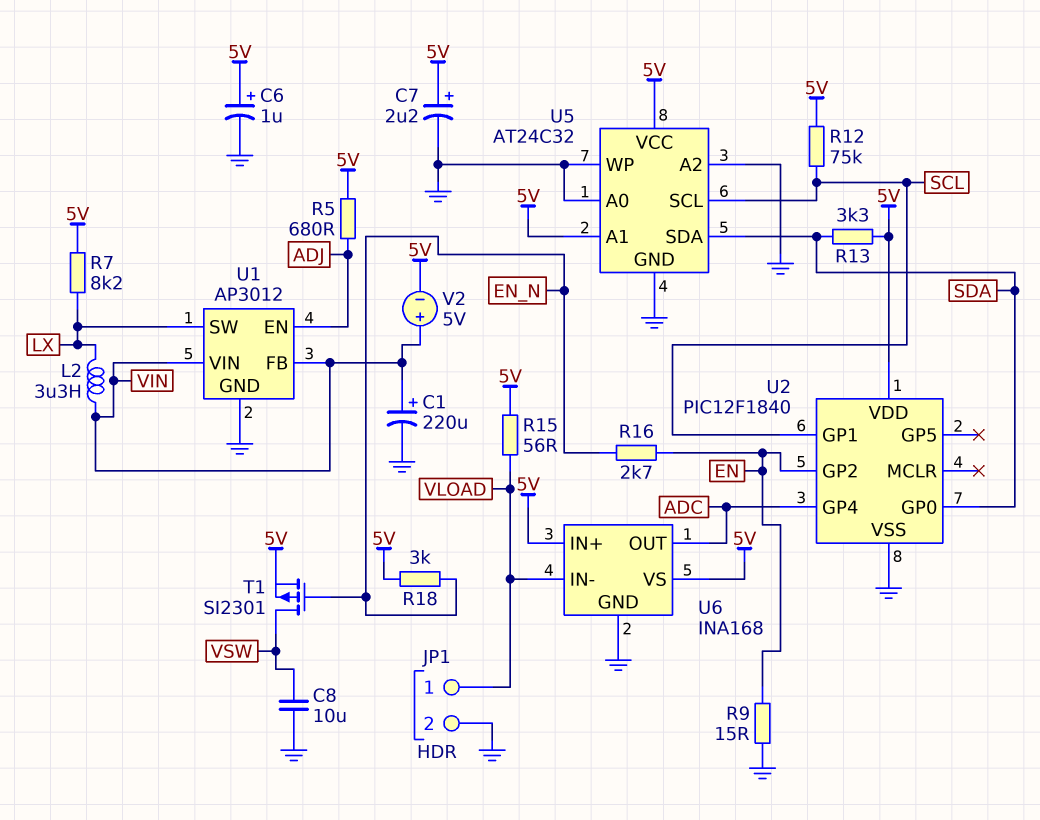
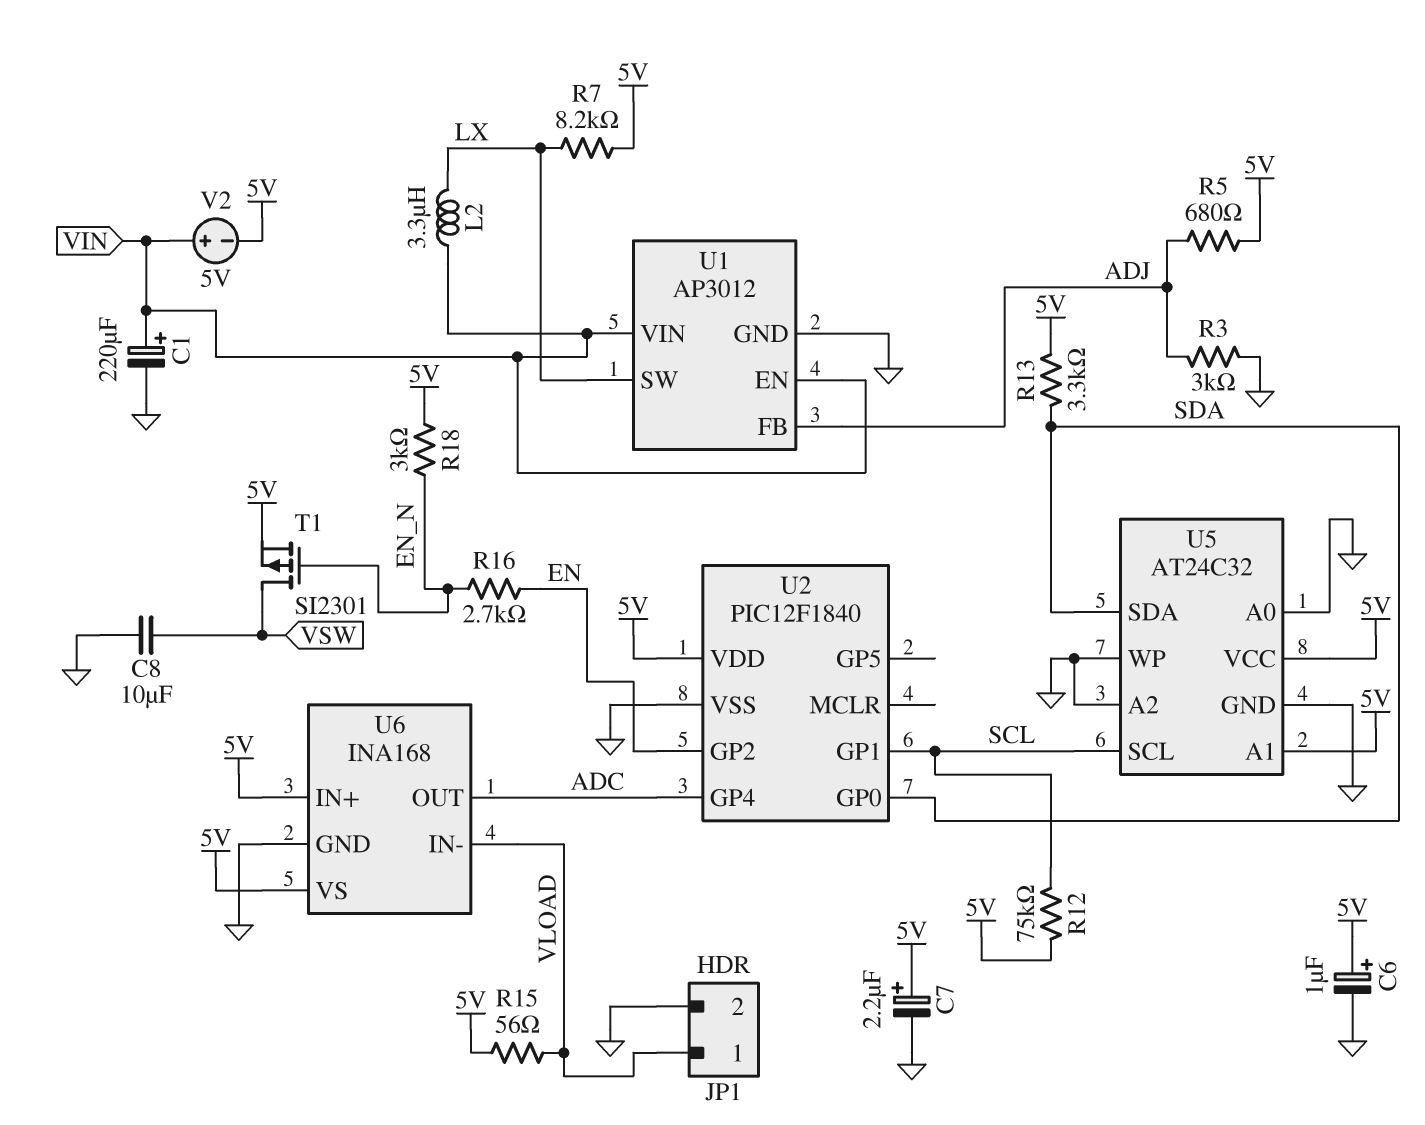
R3: none -> 3k (ADJ, GND)
R9: 15 (EN, GND) -> none
U1 pin EN: ADJ -> VIN
U1 pin FB: VIN -> ADJ

